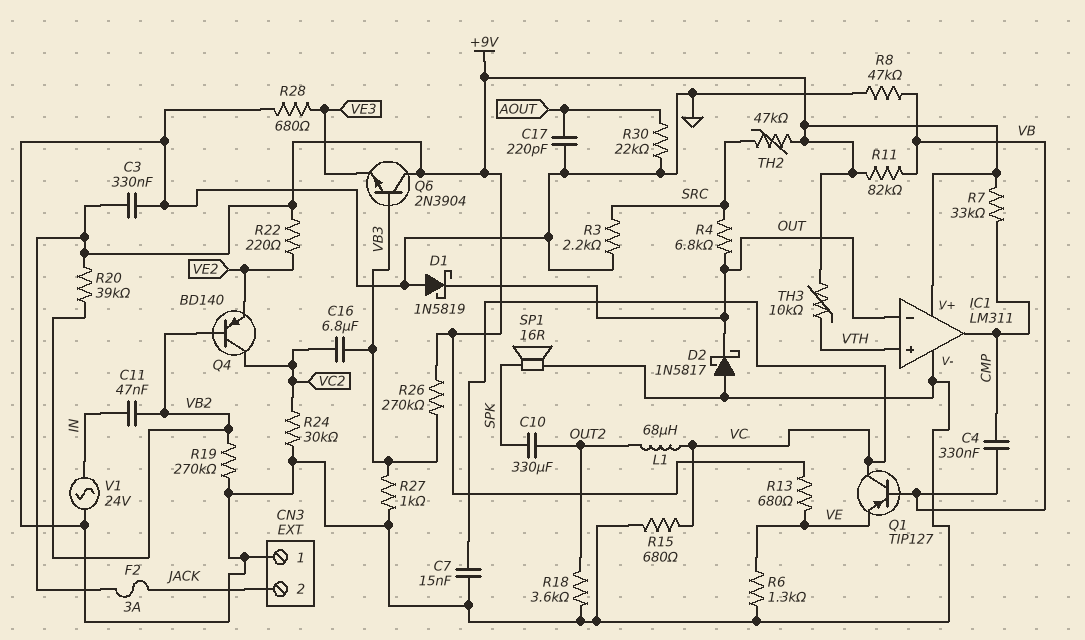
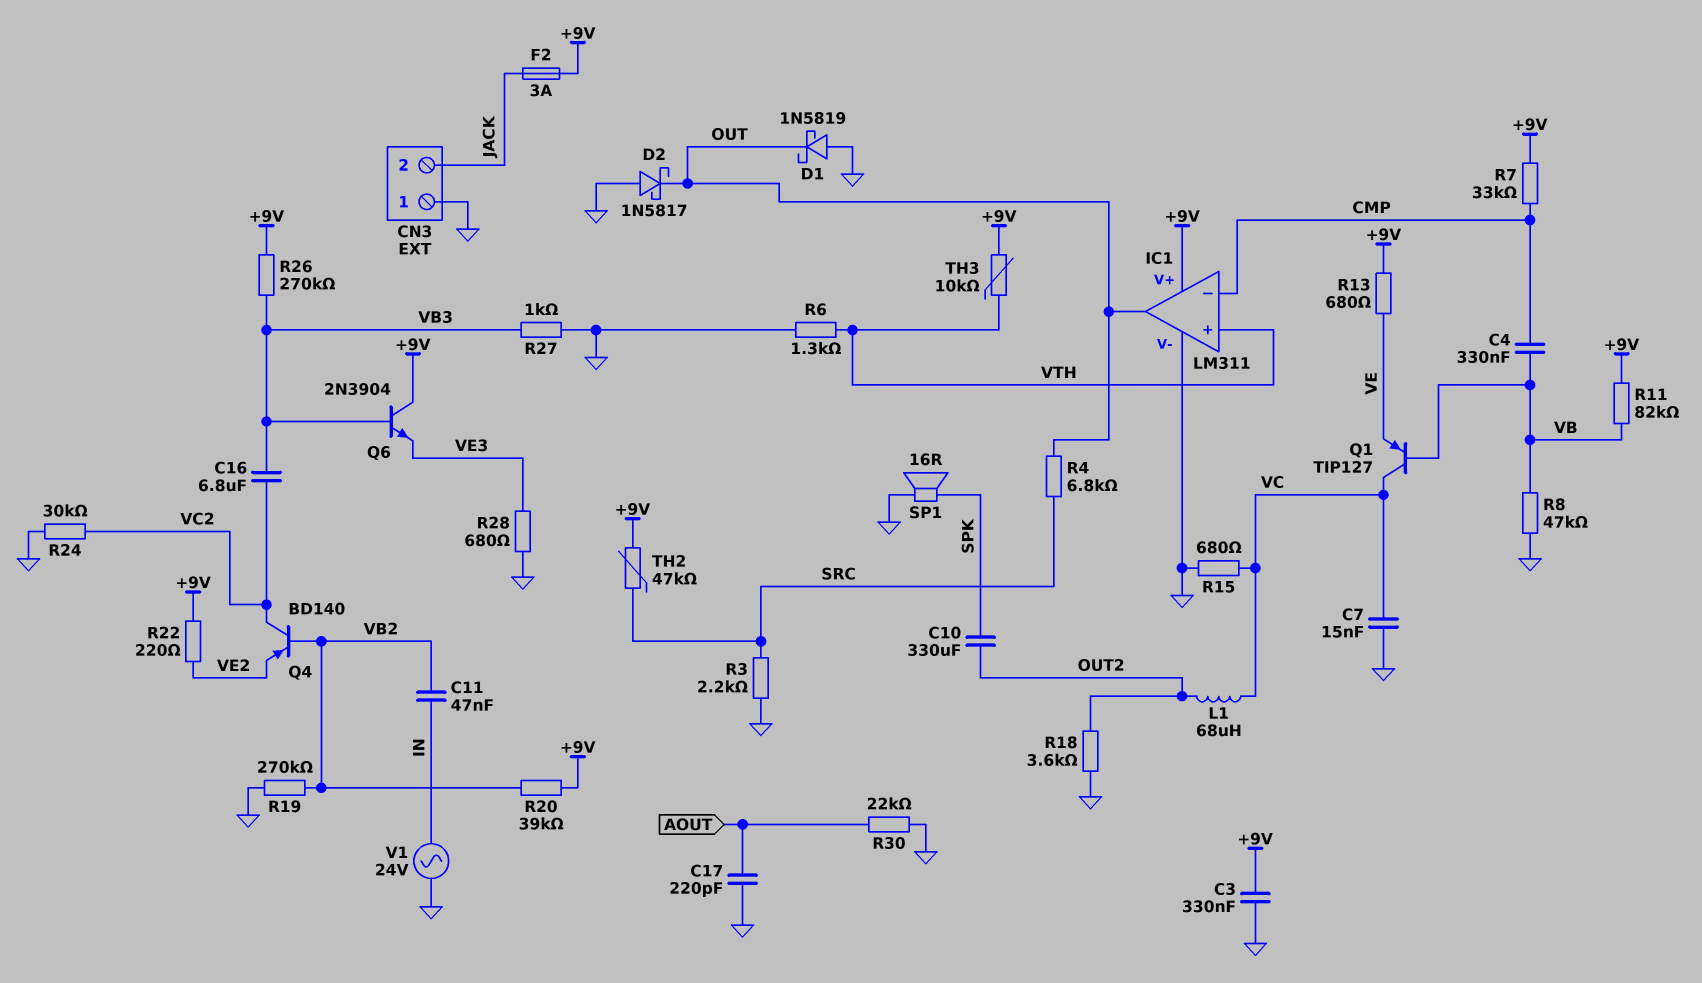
IC1 pin in-: OUT -> CMP
IC1 pin out: CMP -> OUT
R6: 1.3k (GND, VE) -> 1.3k (GND, VTH)

